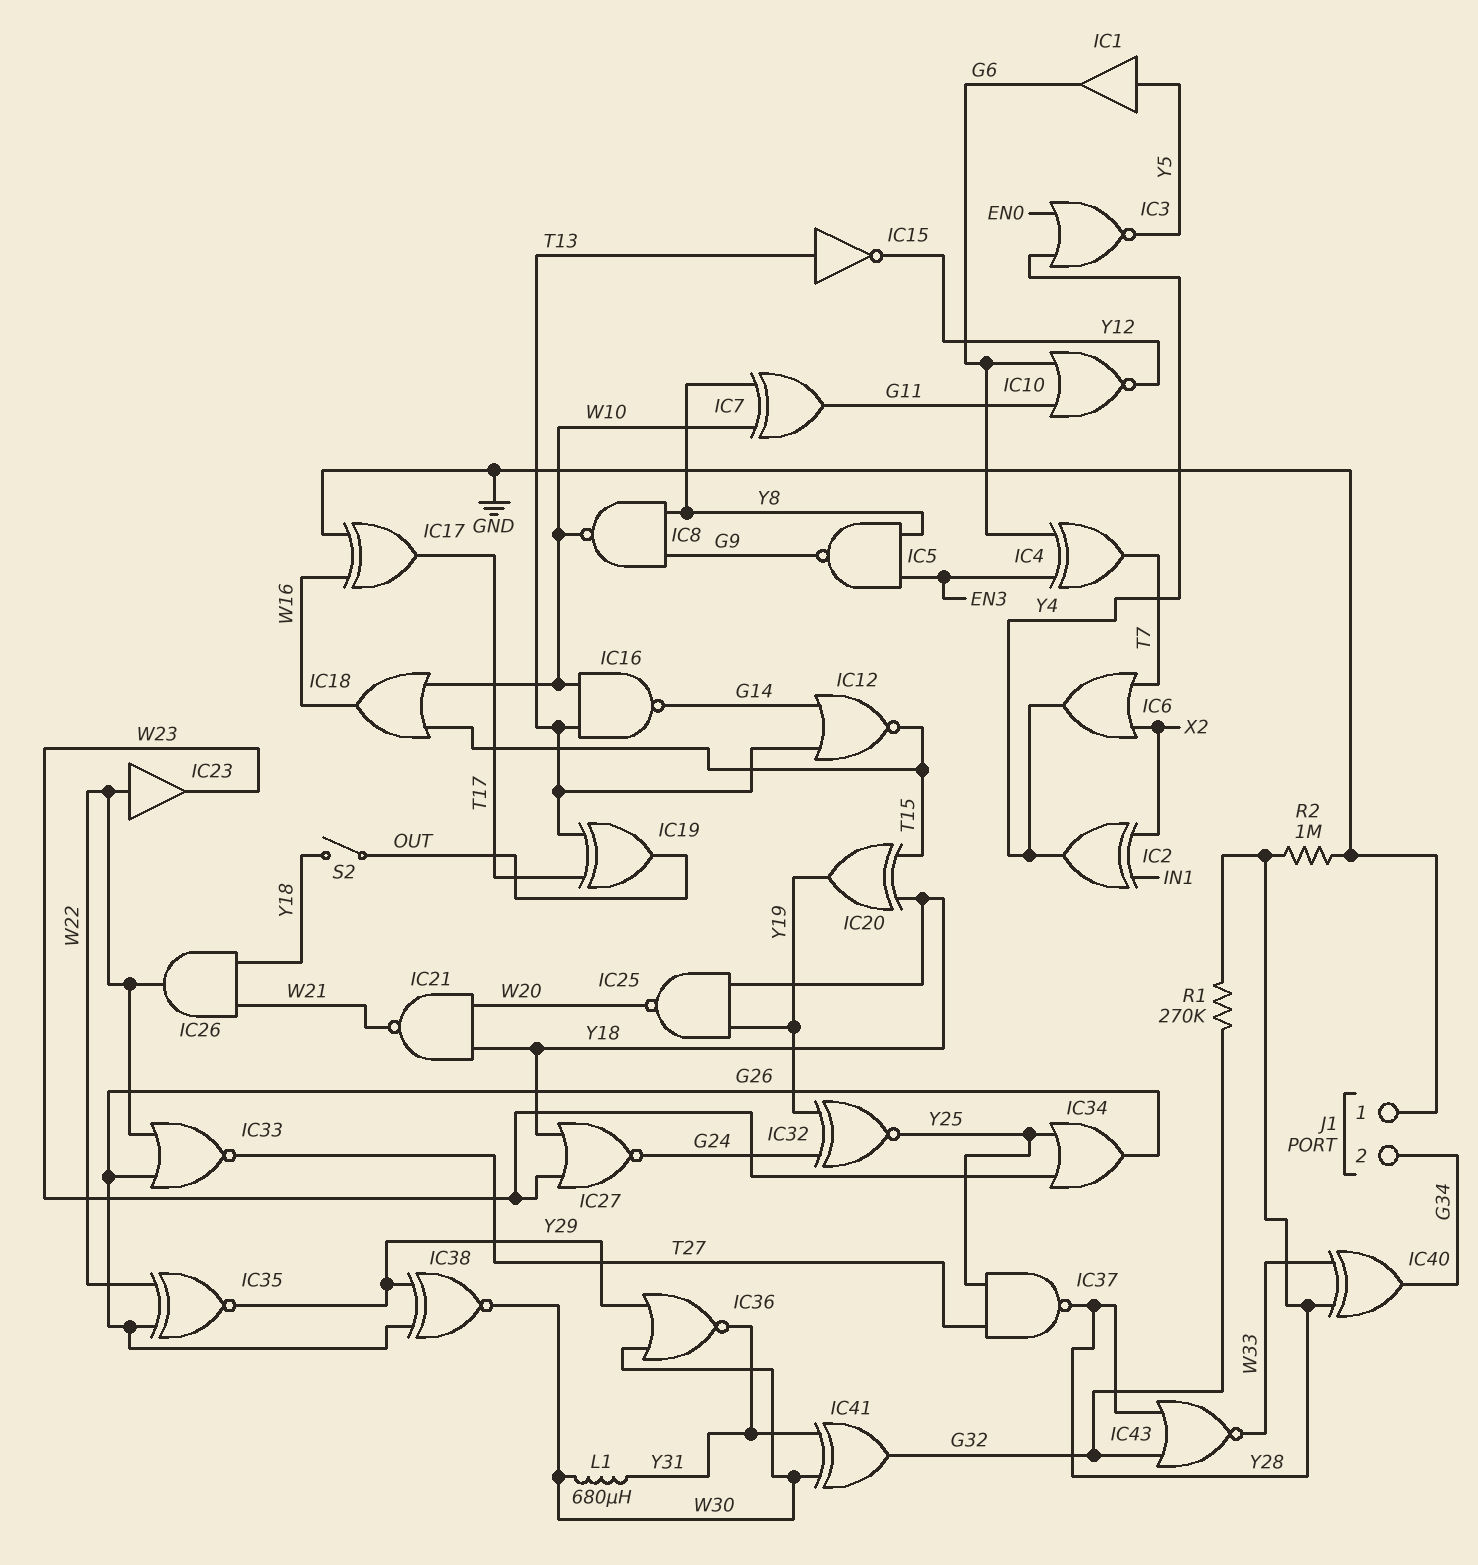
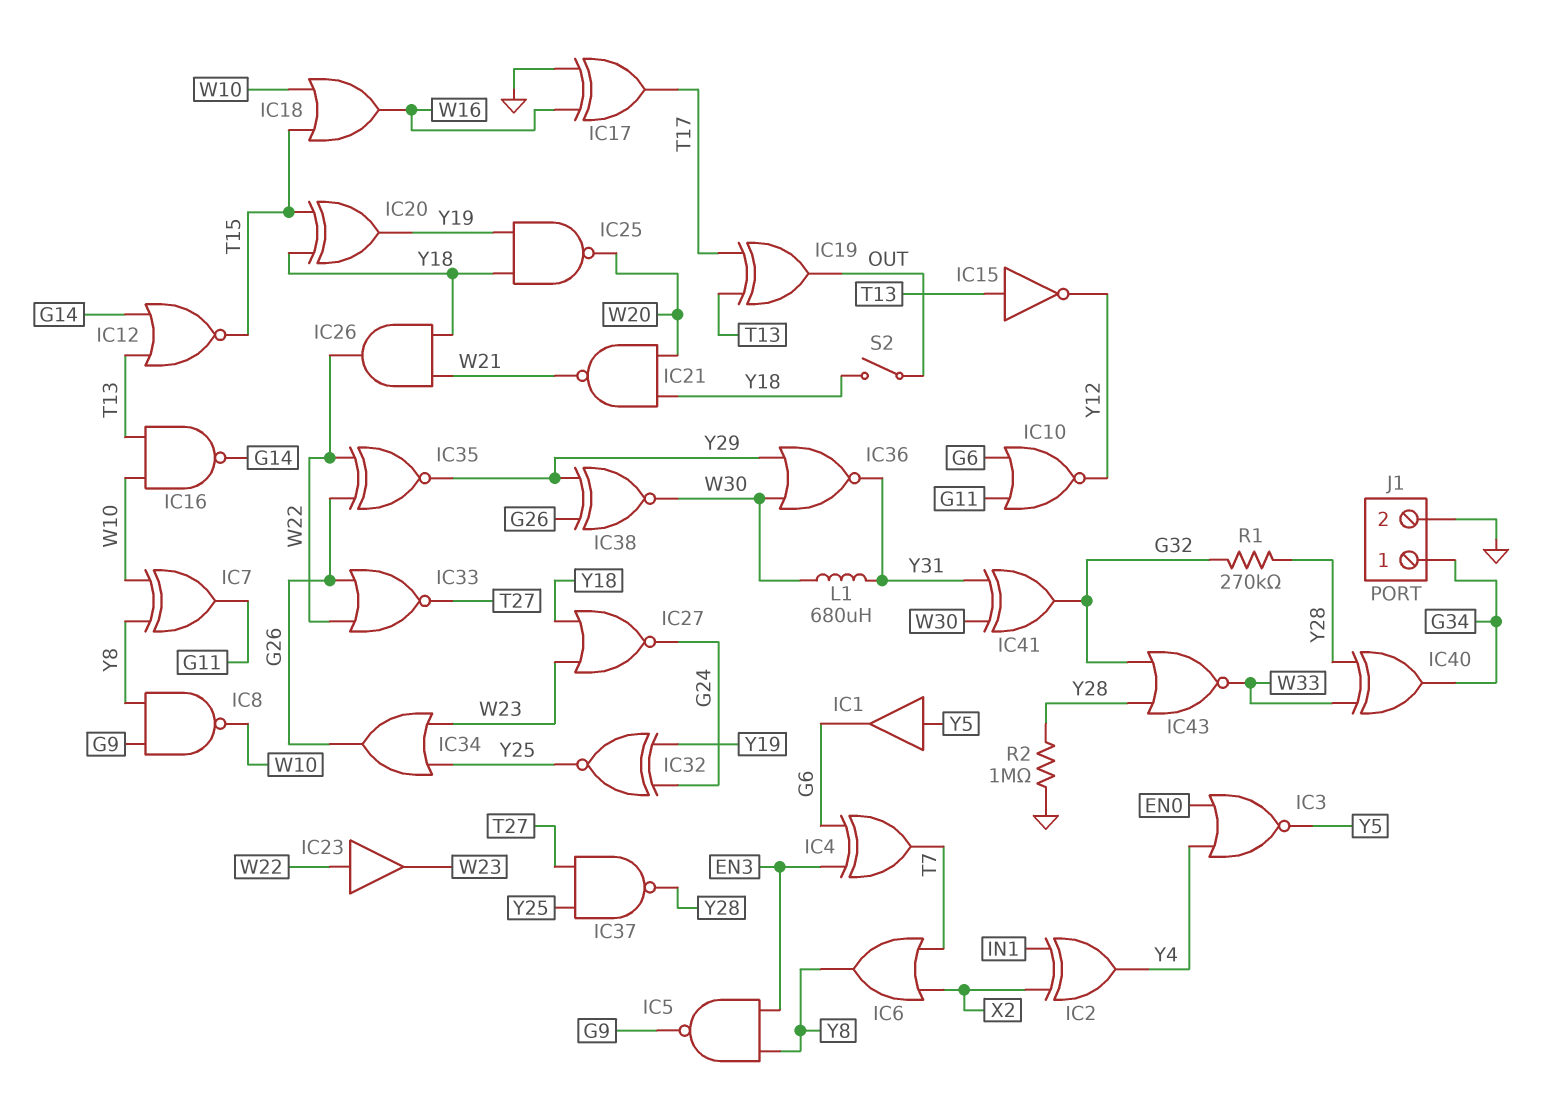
IC6: OR (in T7, in X2, out Y4) -> OR (in T7, in X2, out Y8)
J1 pin 1: GND -> G34
J1 pin 2: G34 -> GND

